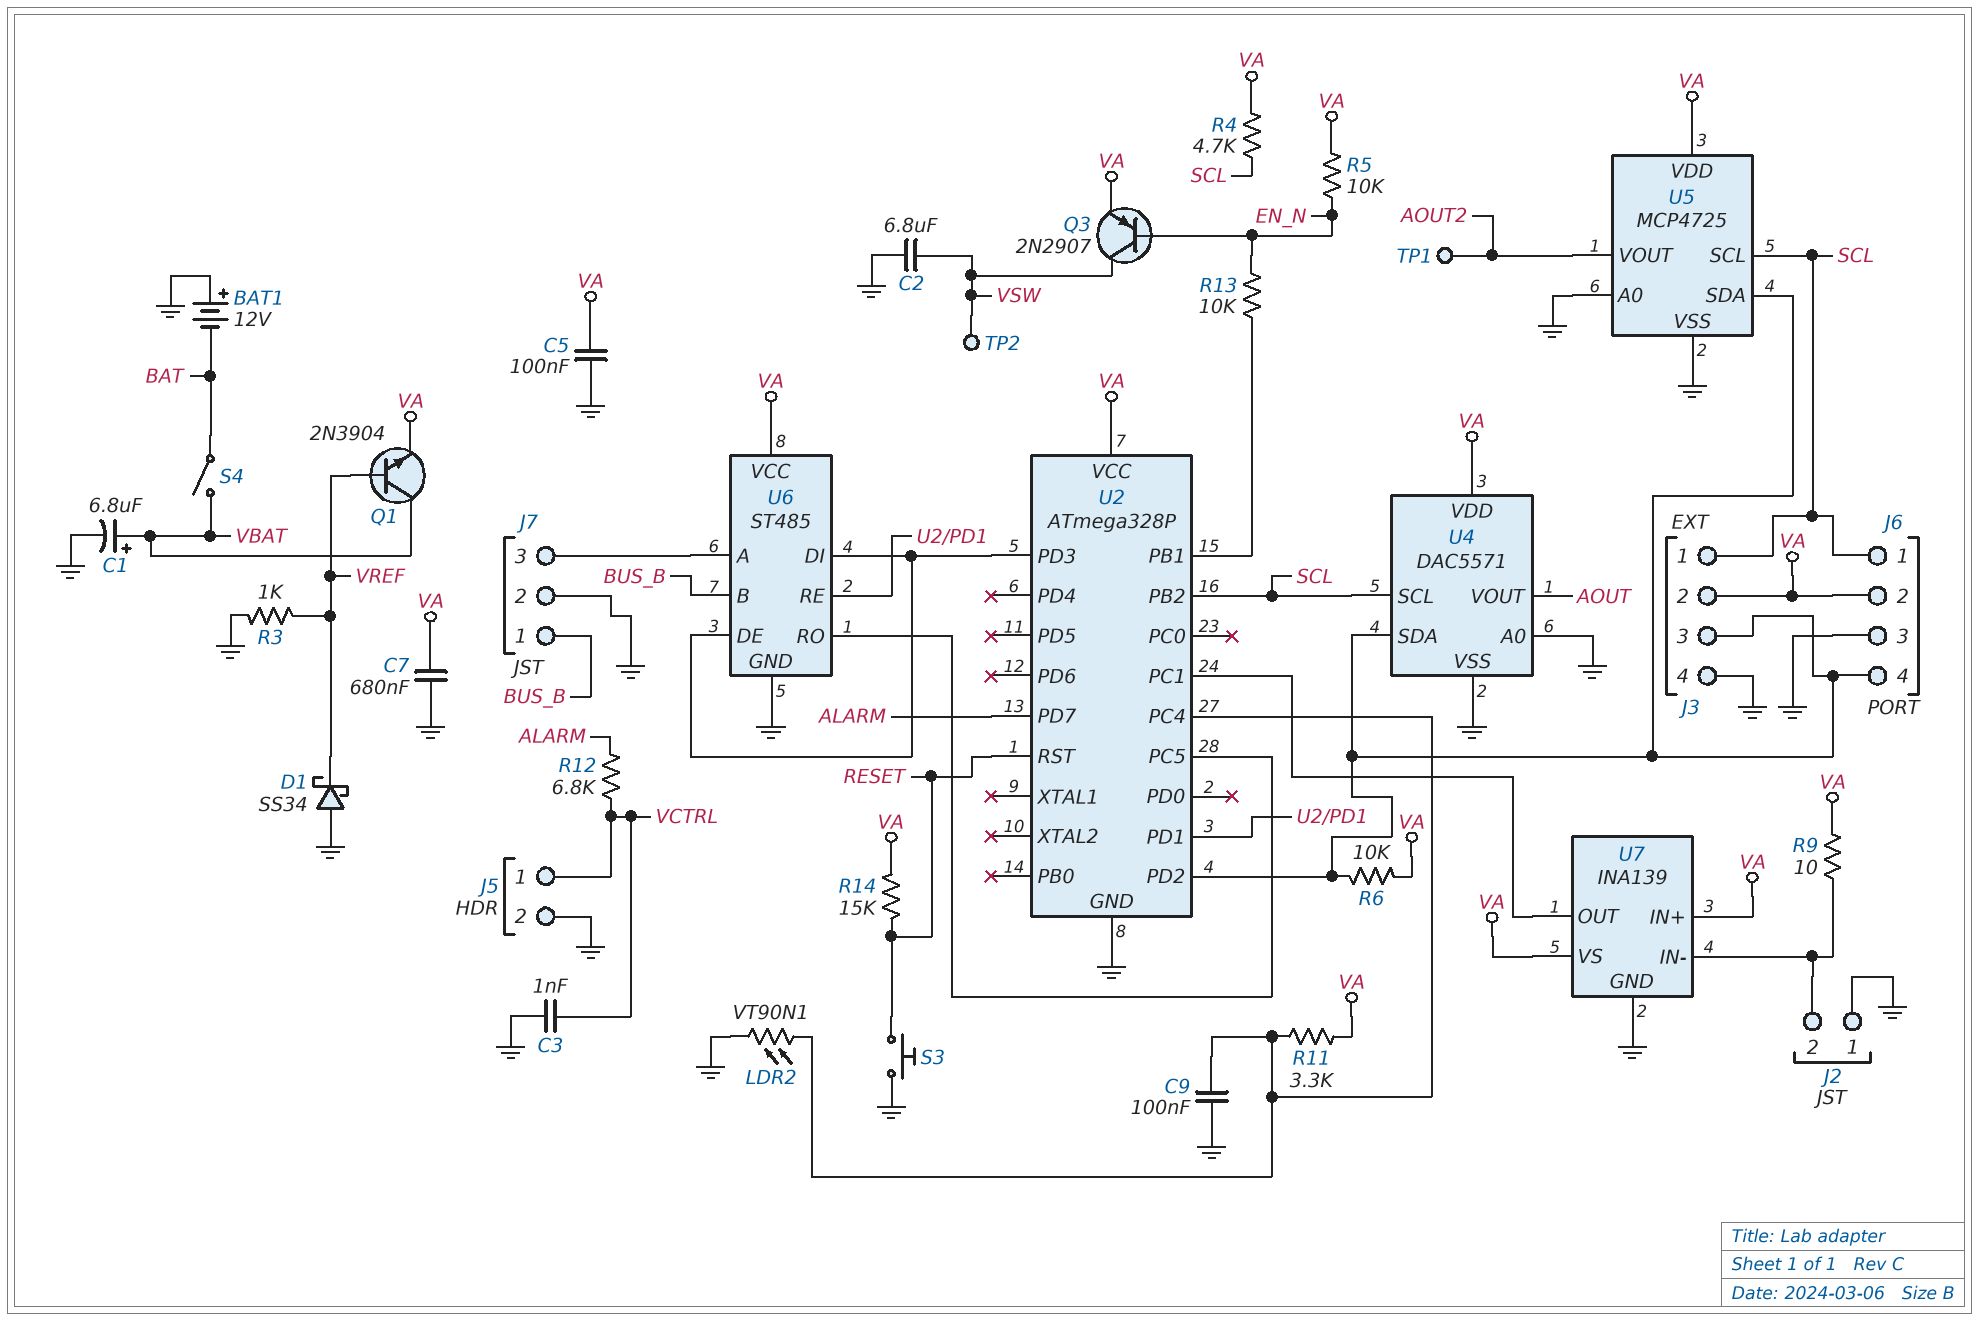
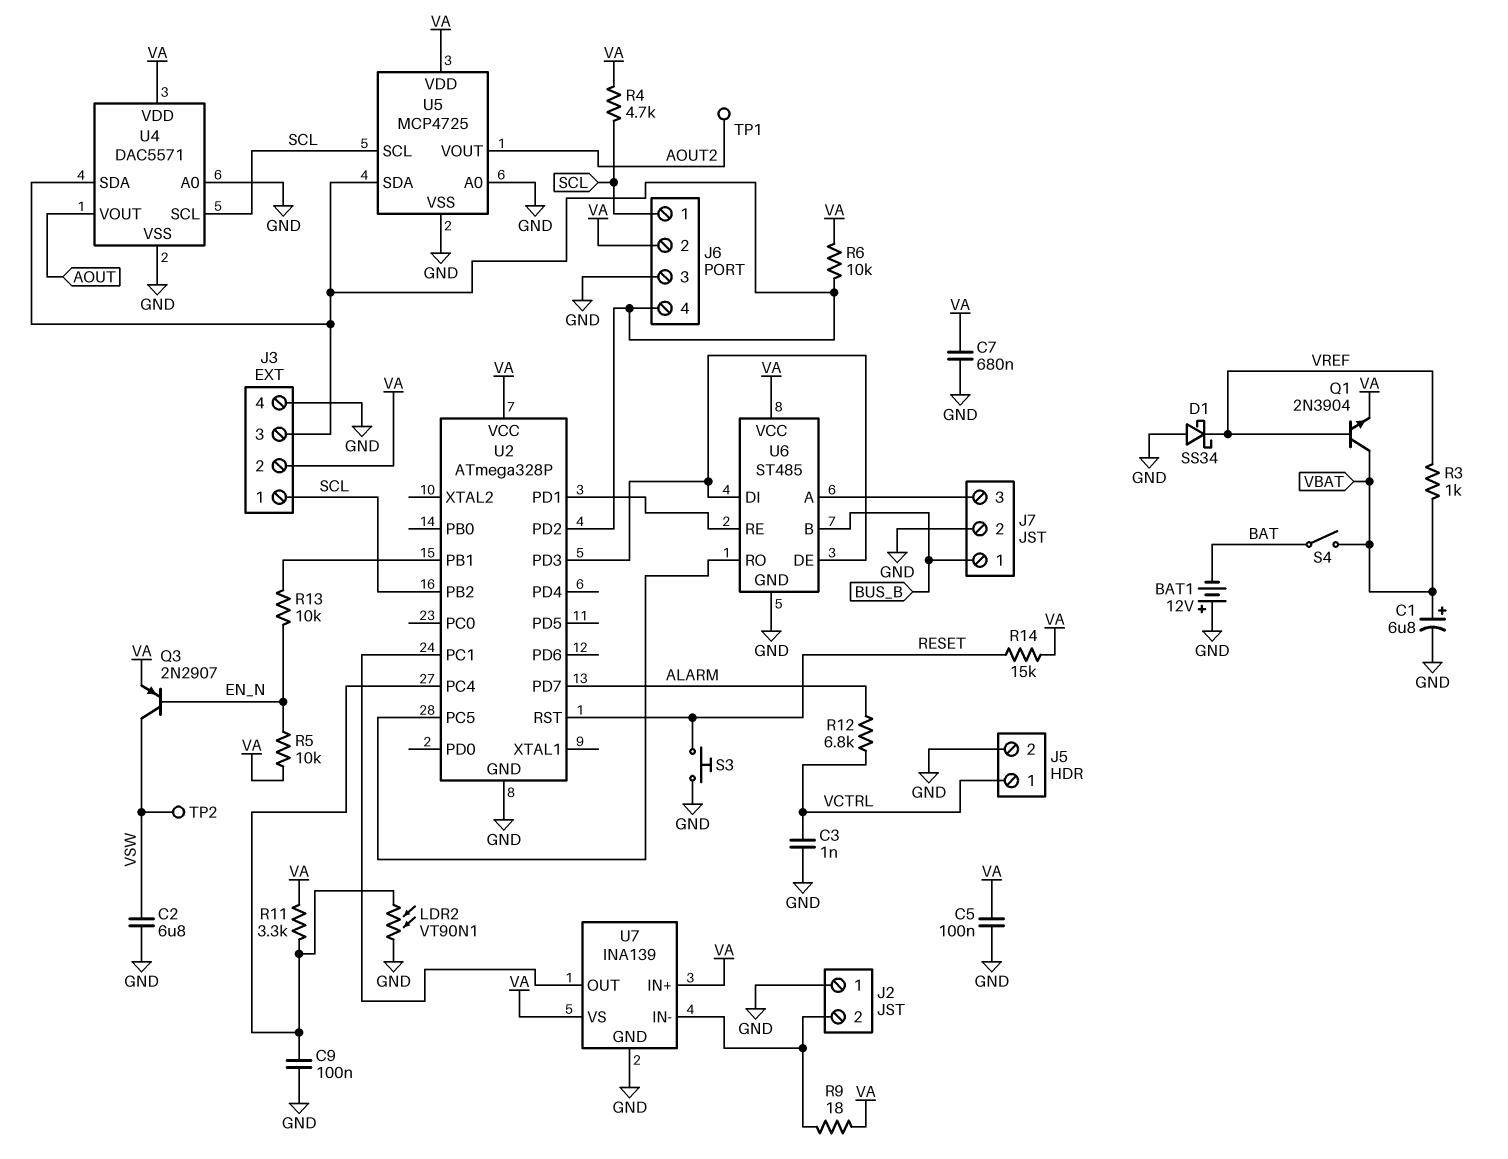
R3: 1k (GND, VREF) -> 1k (VBAT, VREF)
R9: 10 (J2/2, VA) -> 18 (J2/2, VA)

